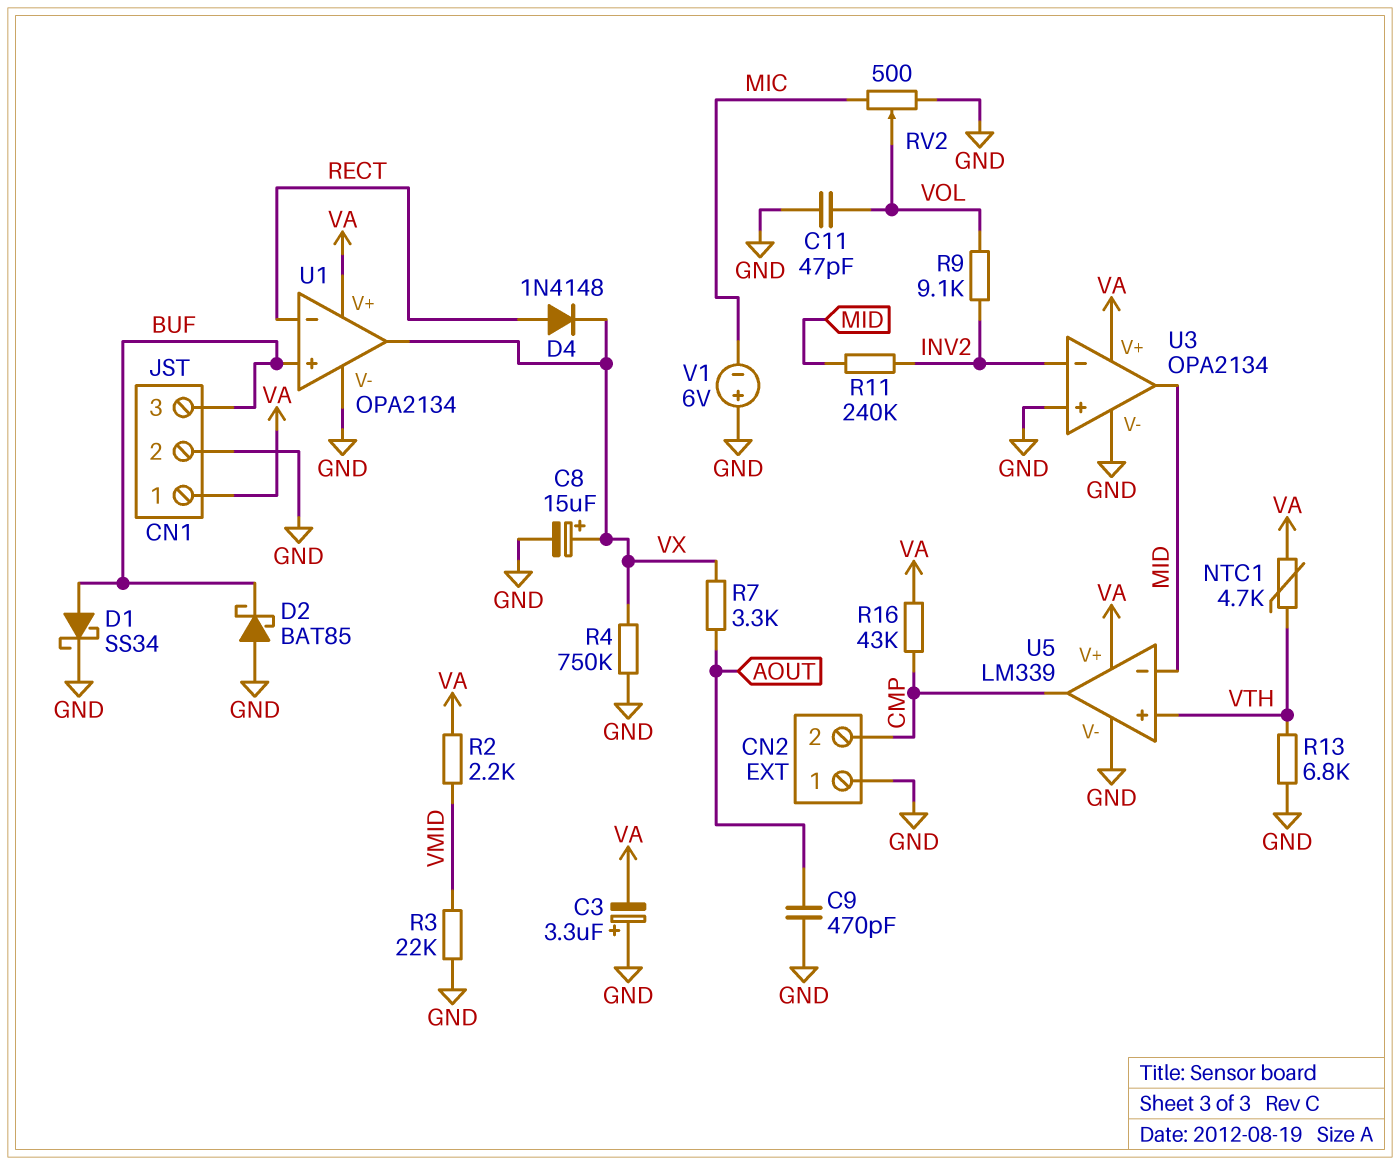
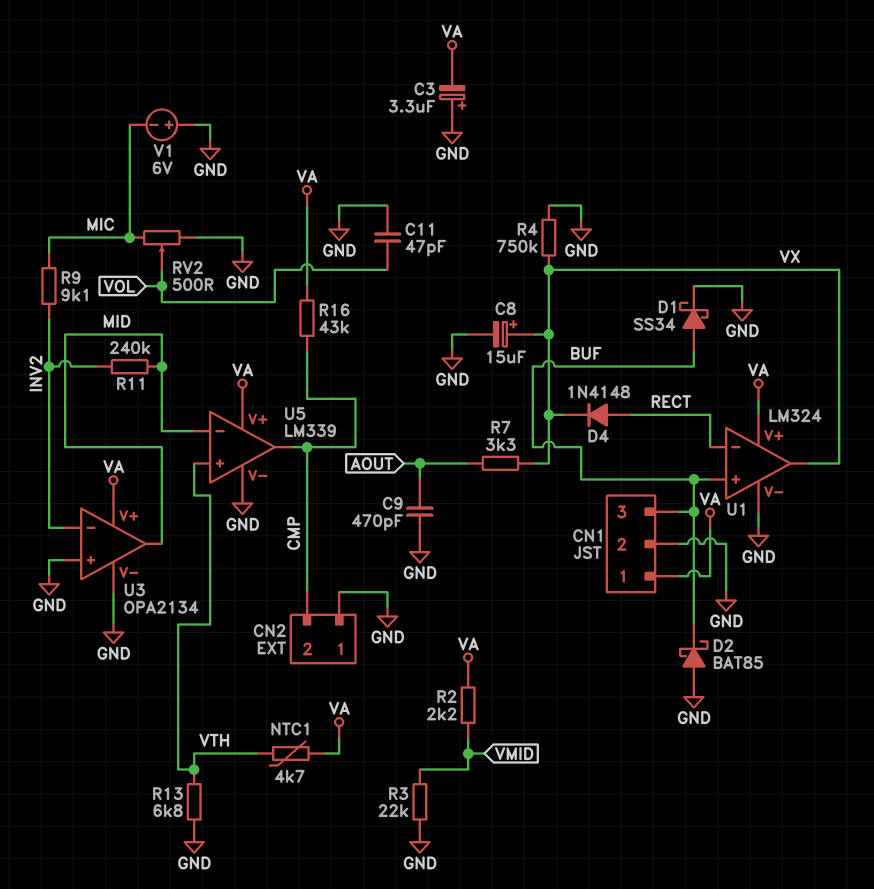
R9: 9.1k (INV2, VOL) -> 9.1k (INV2, MIC)
U1: OPA2134 -> LM324

